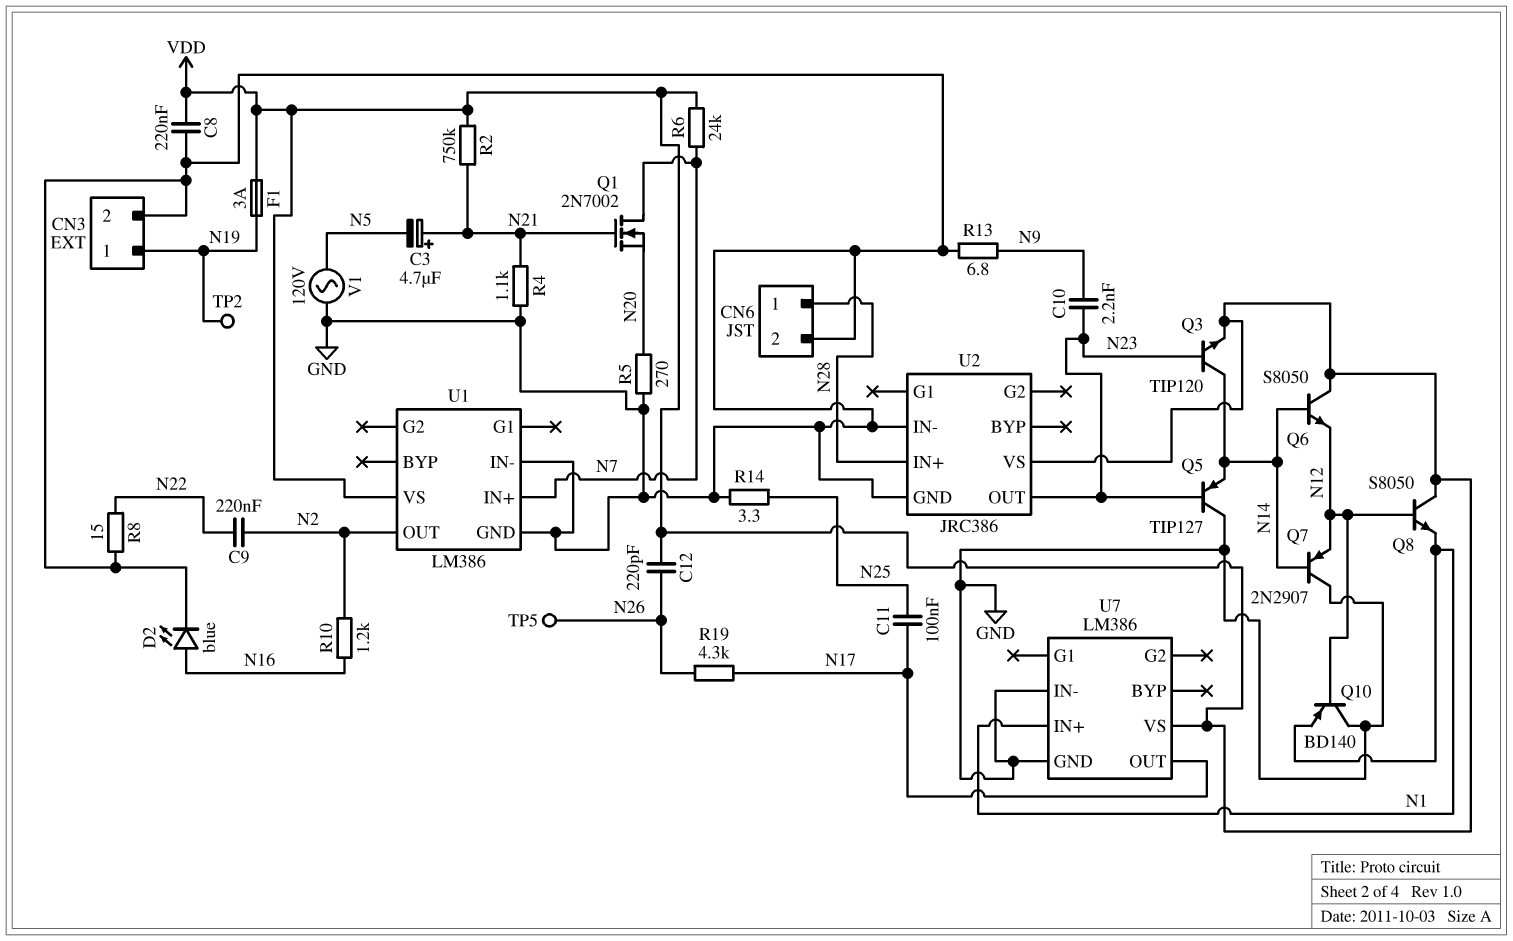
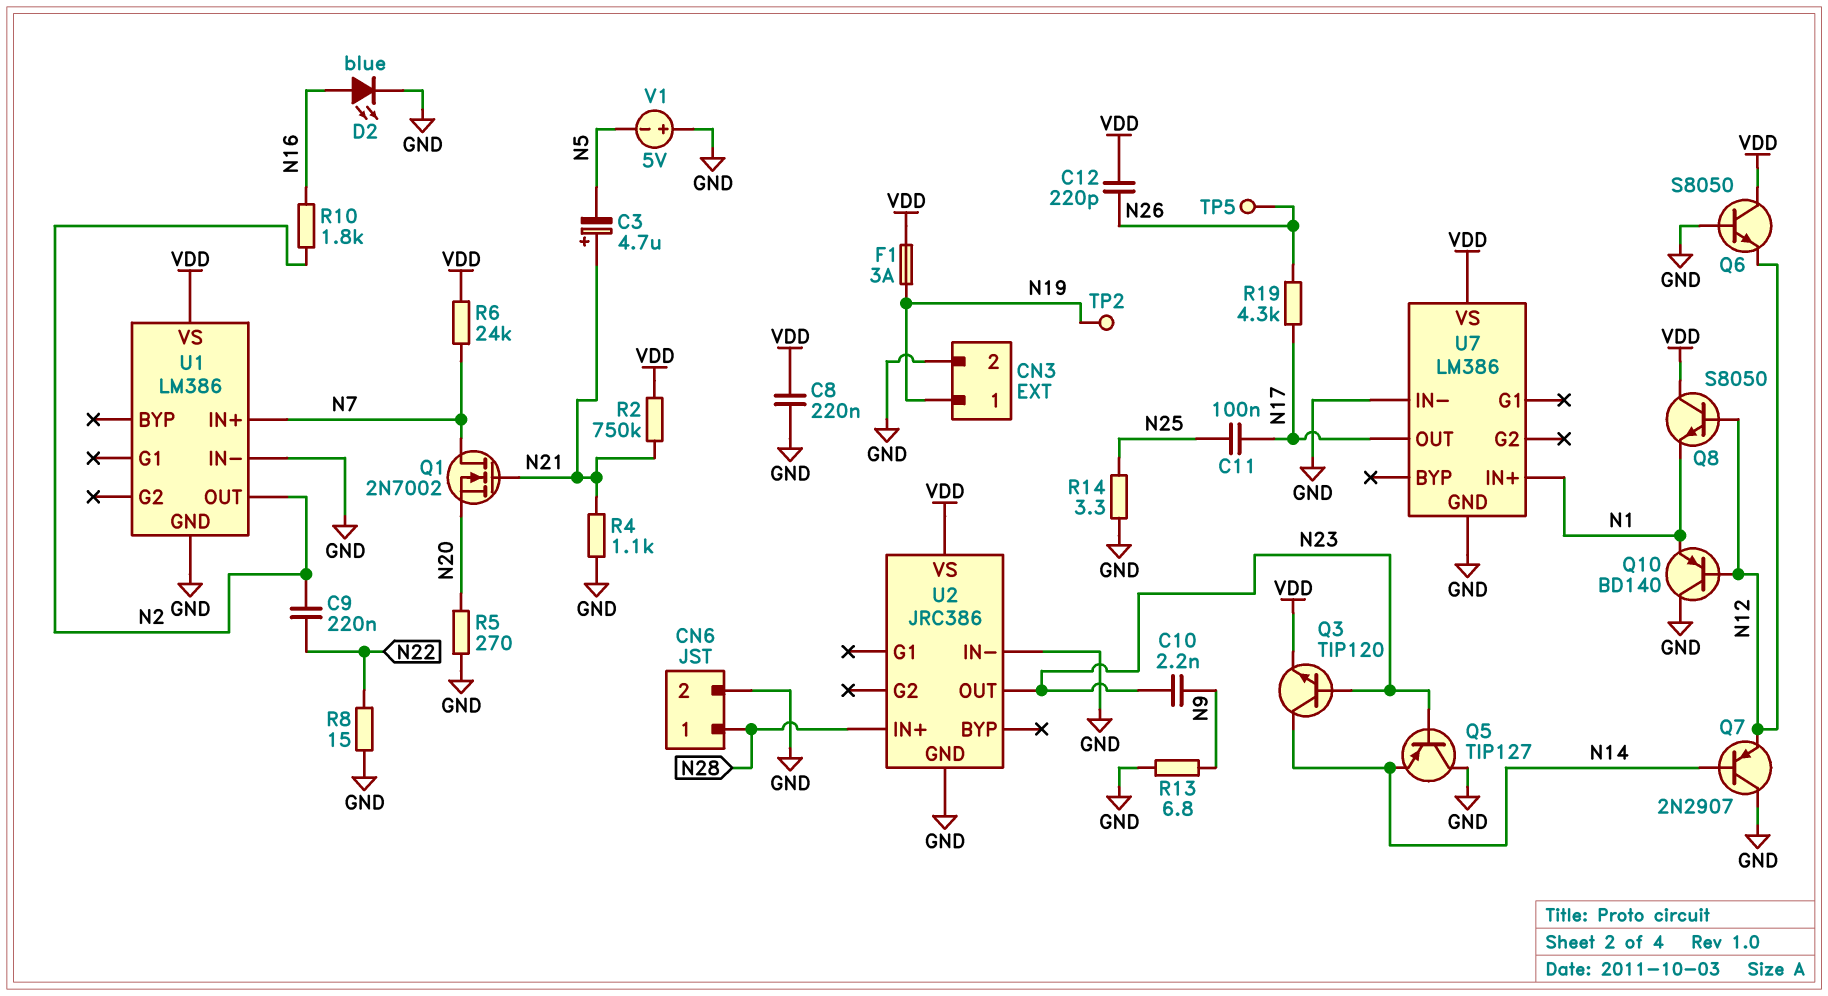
Q6: NPN S8050 (B N14, C VDD, E N12) -> NPN S8050 (B GND, C VDD, E N12)
R10: 1.2k (N2, N16) -> 1.8k (N2, N16)
V1: AC 120V (GND, N5) -> 5V (plus GND, minus N5)

